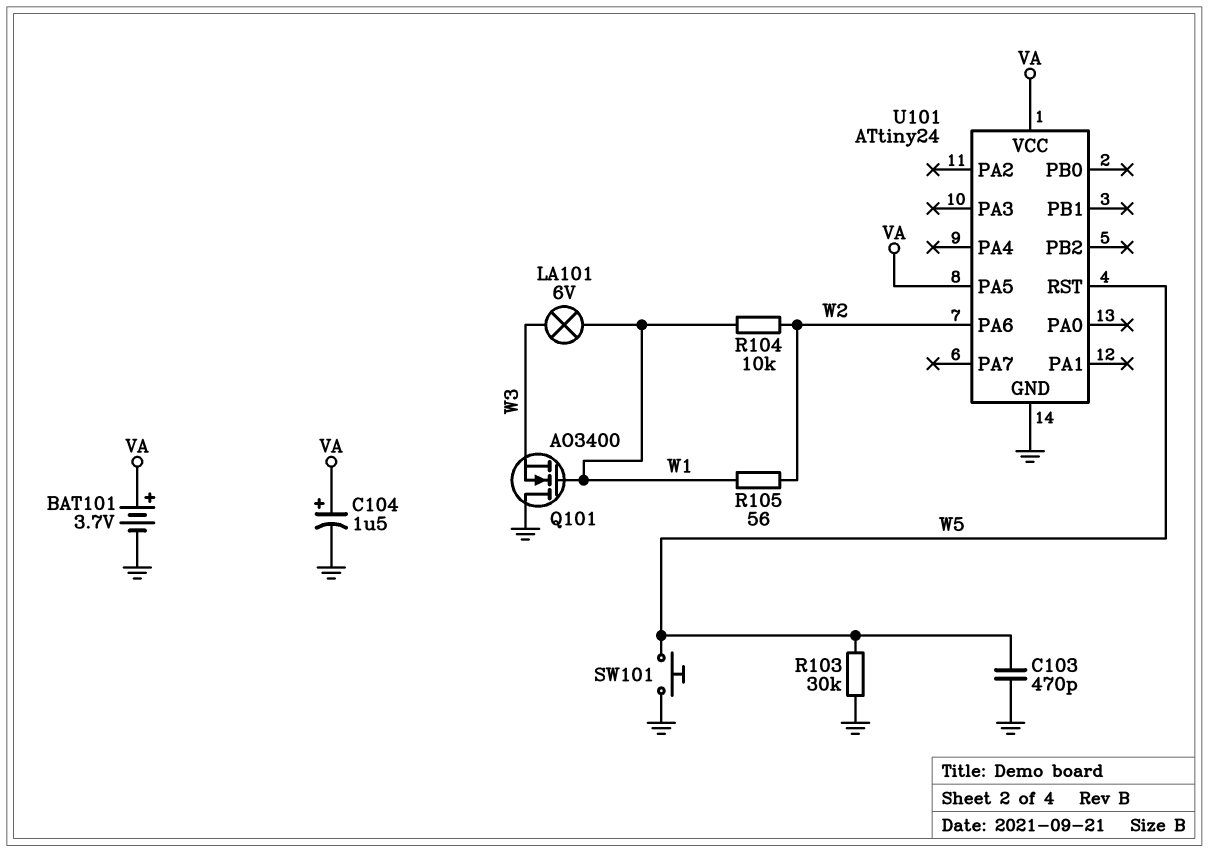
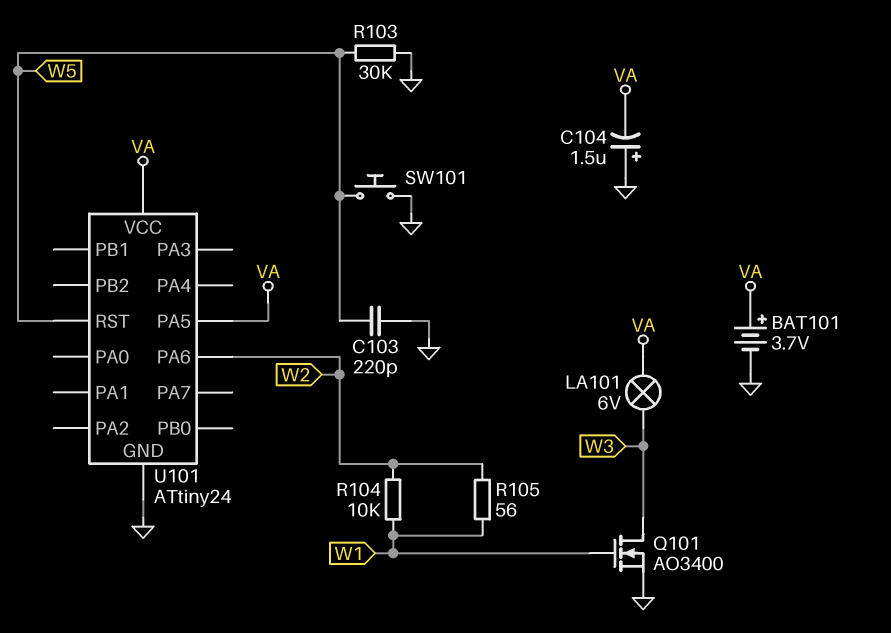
C103: 470pF (GND, W5) -> 220pF (GND, W5)
C104: 1.5uF (plus VA, minus GND) -> 1.5uF (plus GND, minus VA)
LA101: lamp 6V (W1, W3) -> lamp 6V (VA, W3)
Q101: NMOS AO3400 (G W1, D GND, S W3) -> NMOS AO3400 (G W1, D W3, S GND)

